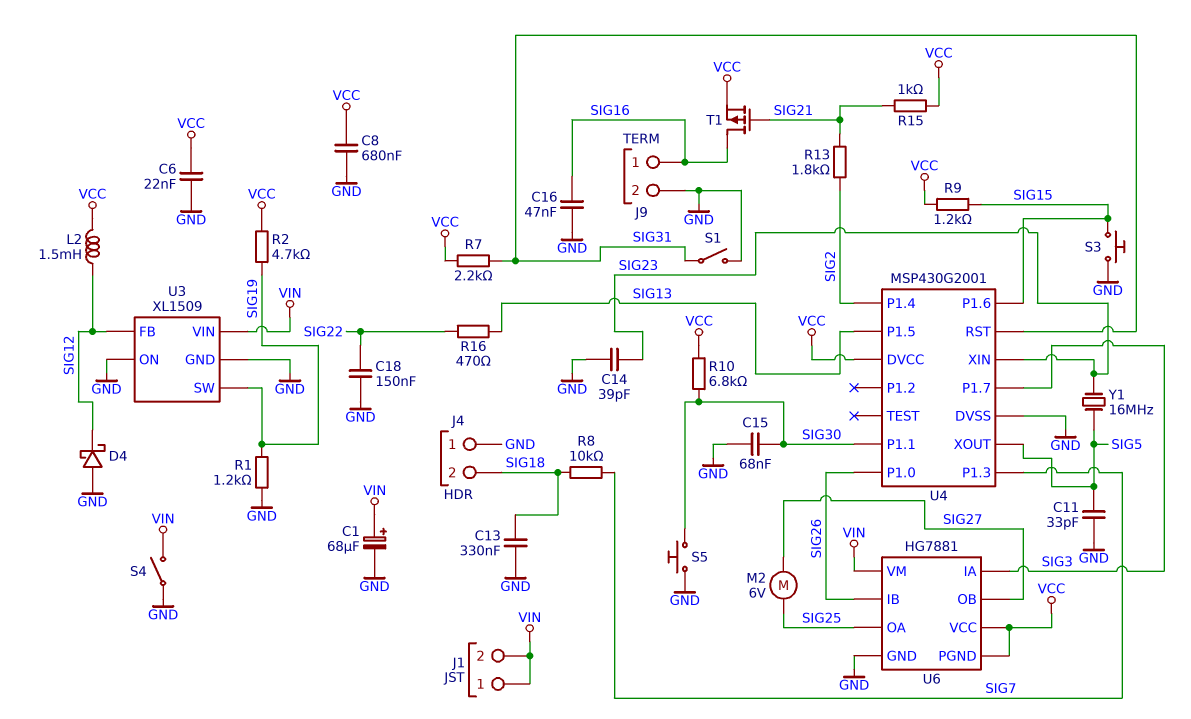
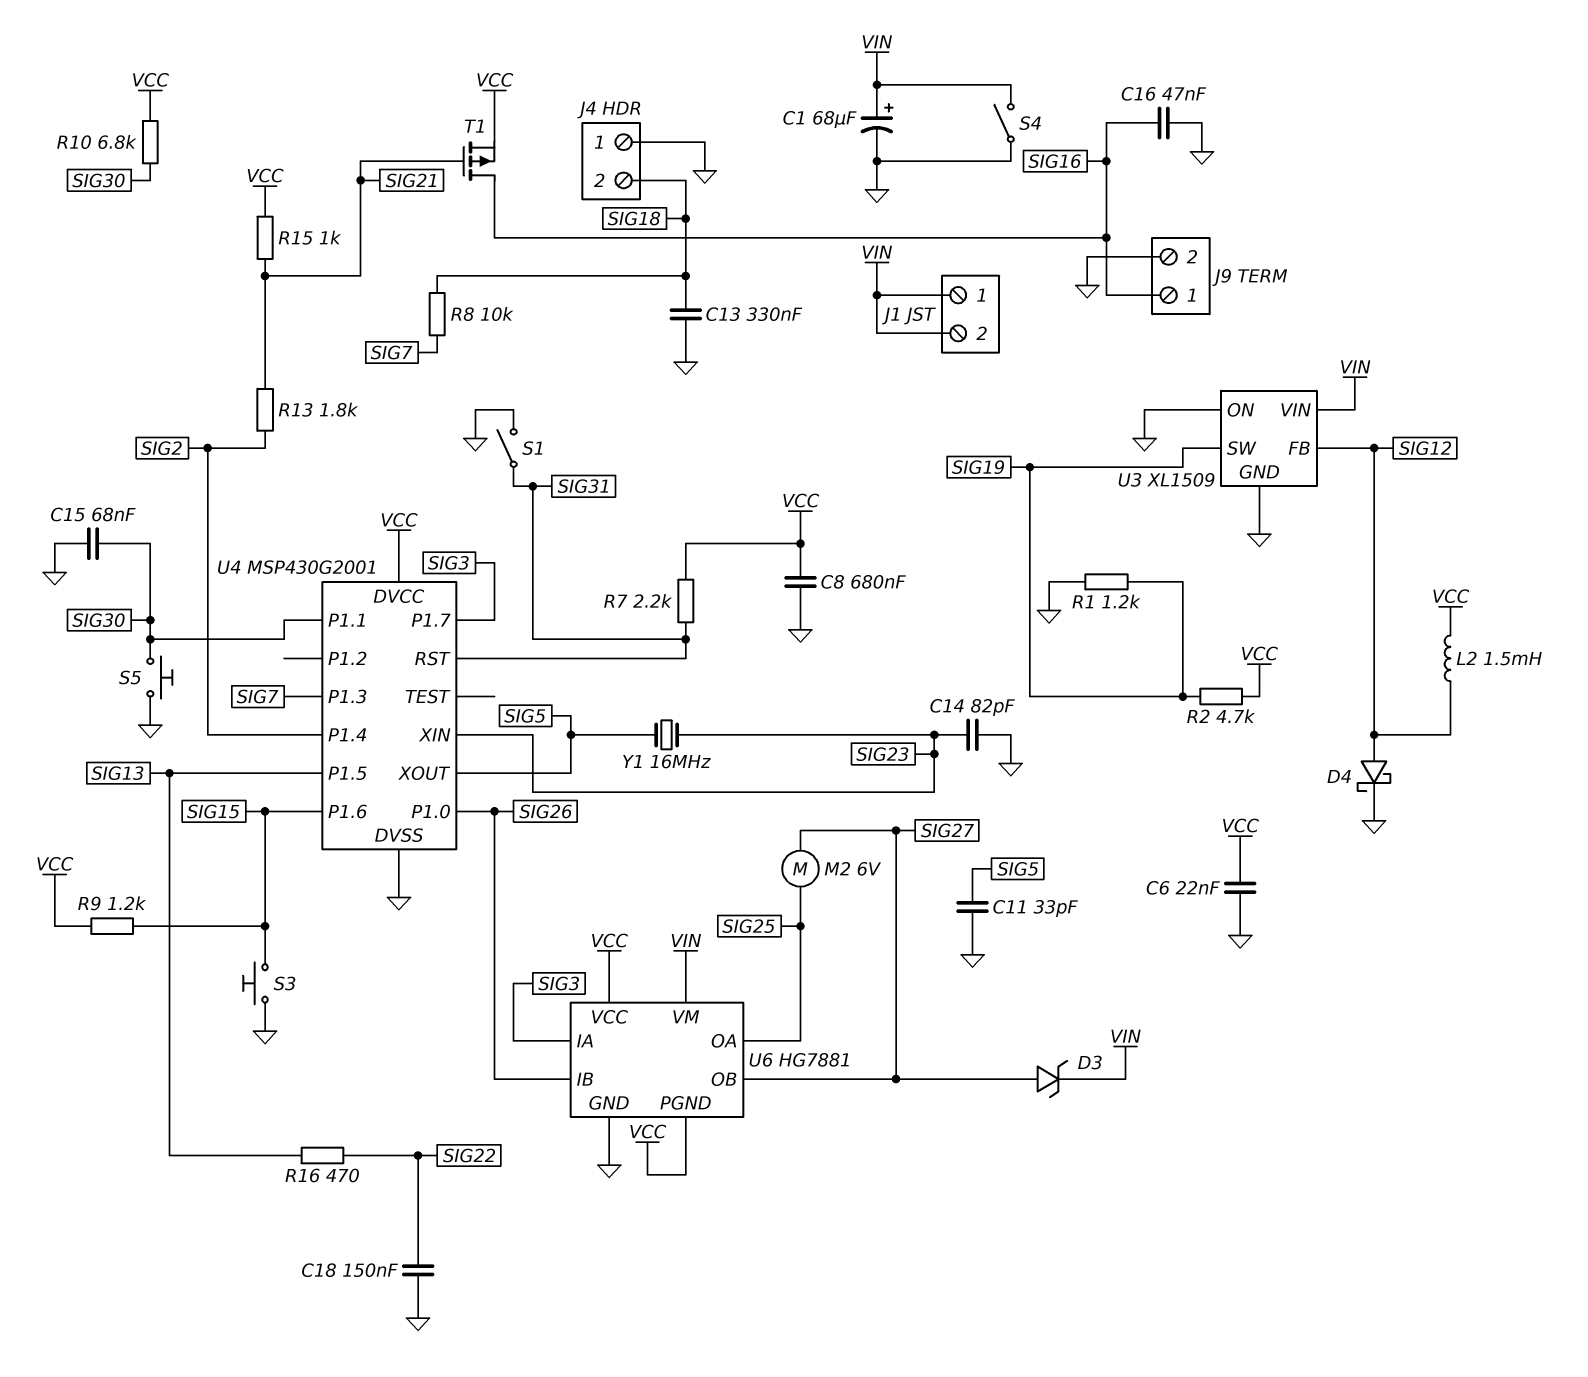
C14: 39pF (GND, SIG23) -> 82pF (GND, SIG23)
D3: none -> zener (A SIG27, K VIN)
D4: schottky (A GND, K SIG12) -> schottky (A SIG12, K GND)

